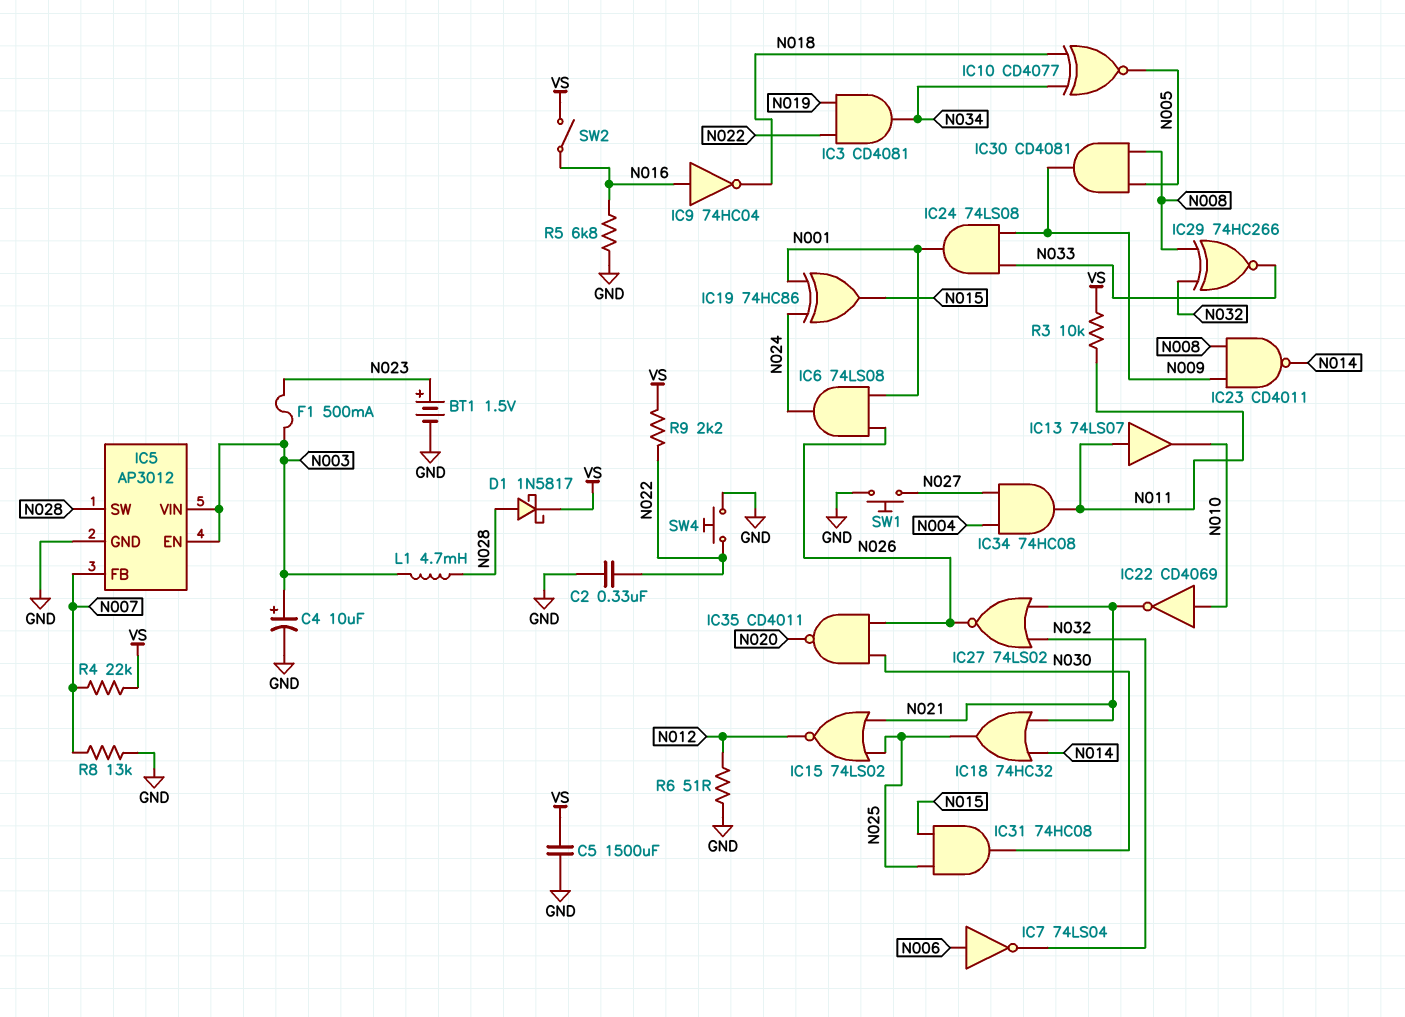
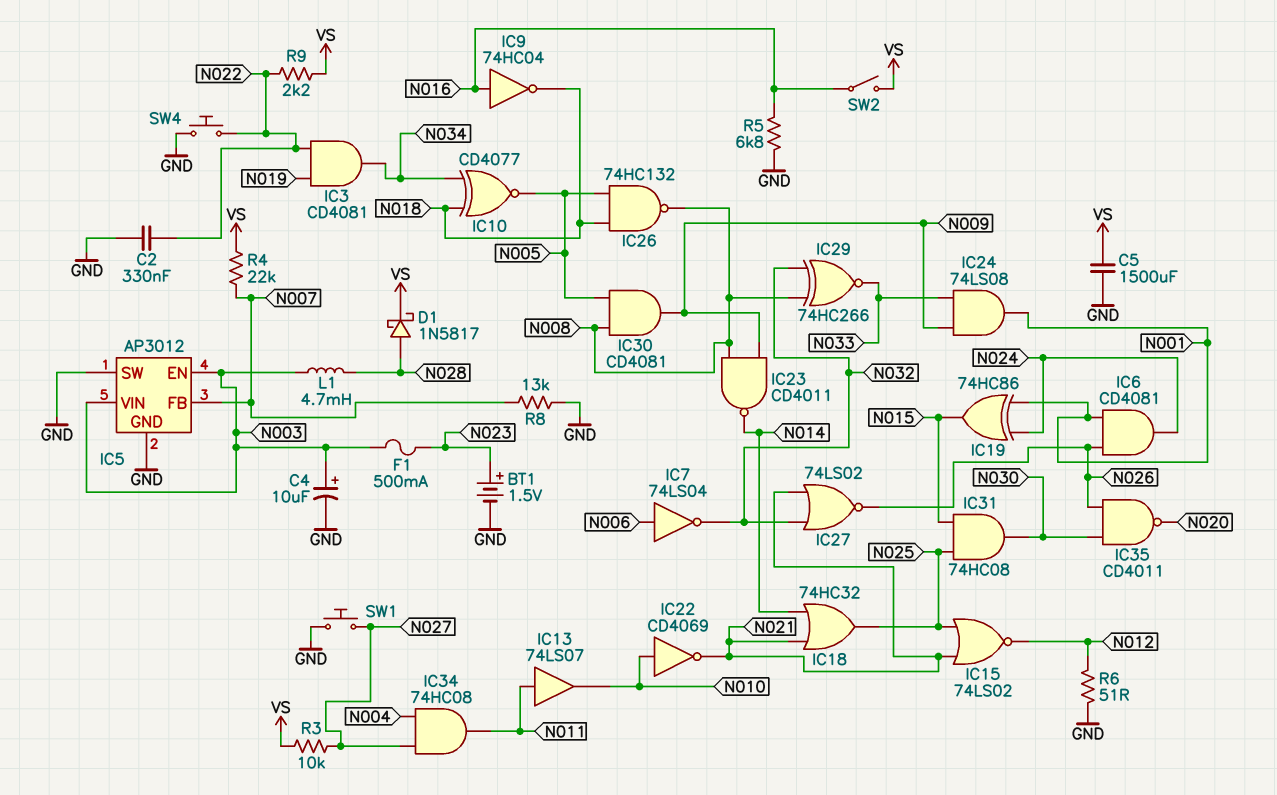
IC5 pin SW: N028 -> GND
IC6: AND 74LS08 (in N001, in N026, out N024) -> AND CD4081 (in N001, in N026, out N024)
IC26: none -> NAND 74HC132 (in N005, in N018, out N008)
R3: 10k (N011, VS) -> 10k (N027, VS)

